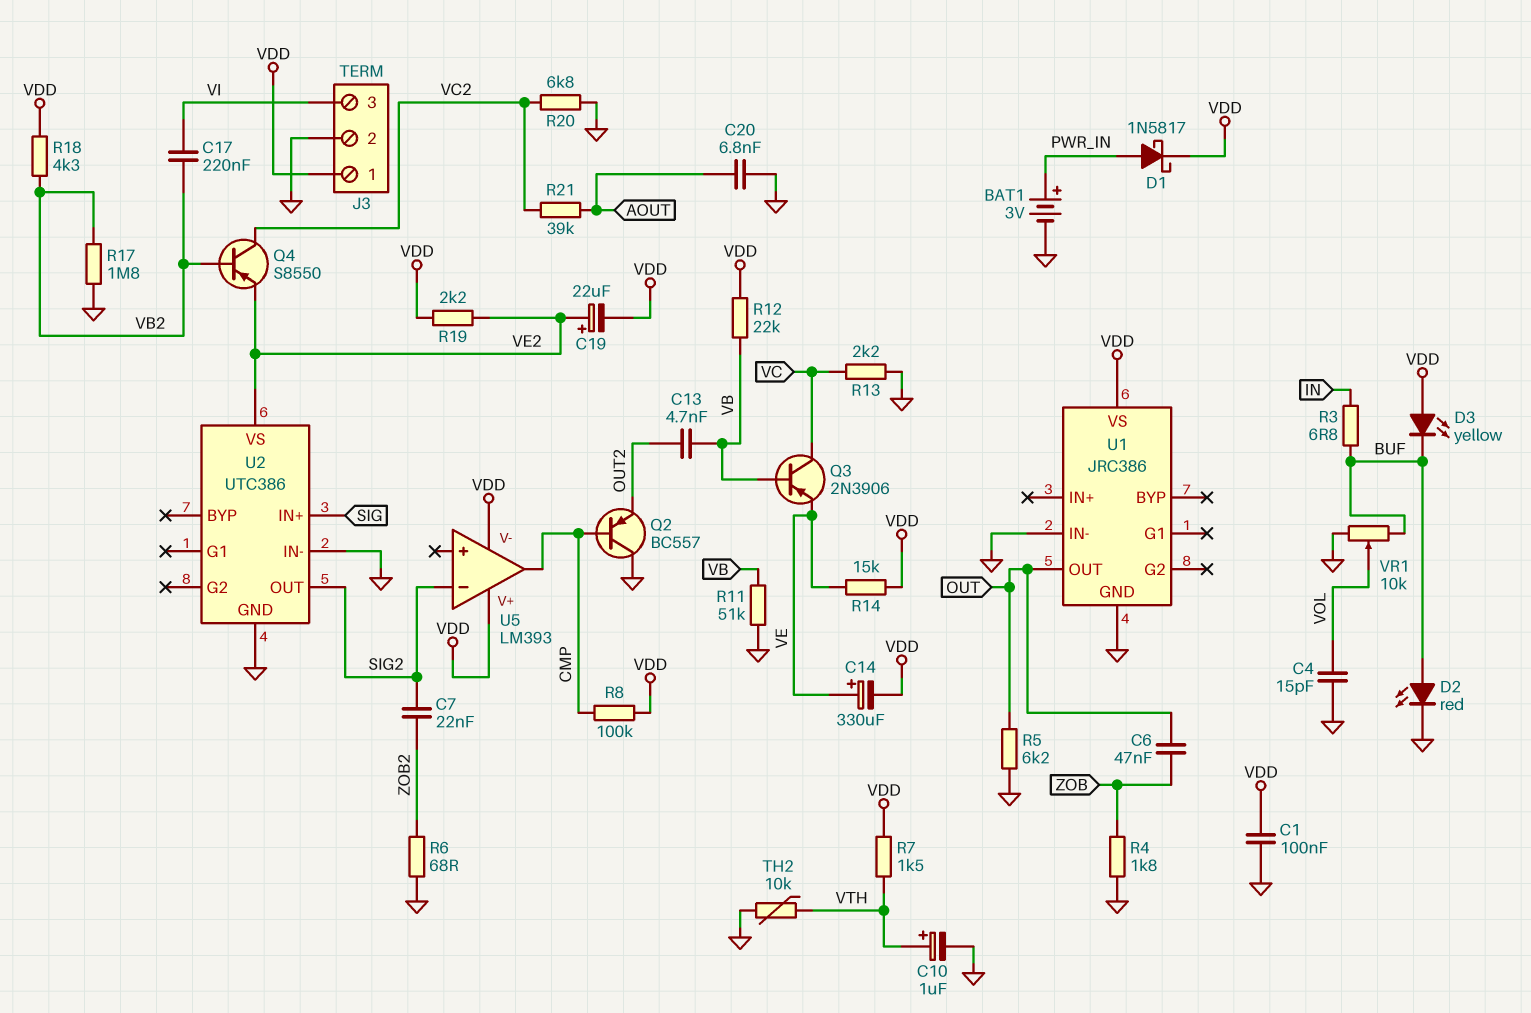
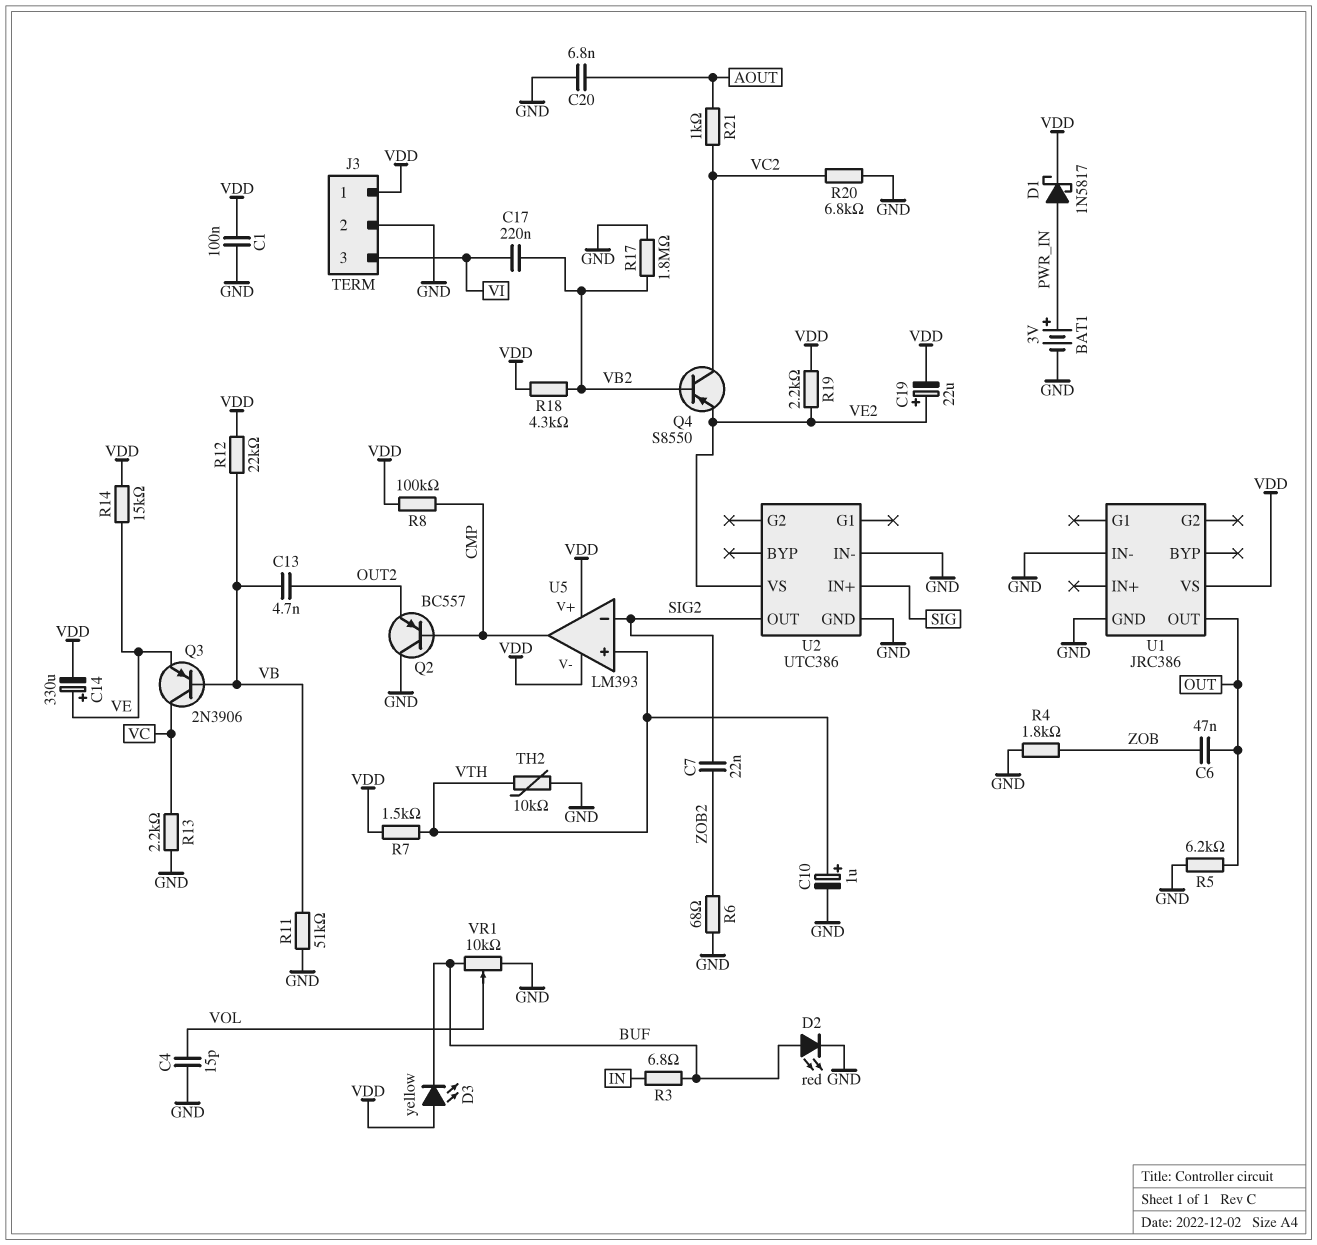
R21: 39k (AOUT, VC2) -> 1k (AOUT, VC2)
U5 pin in+: none -> VTH

